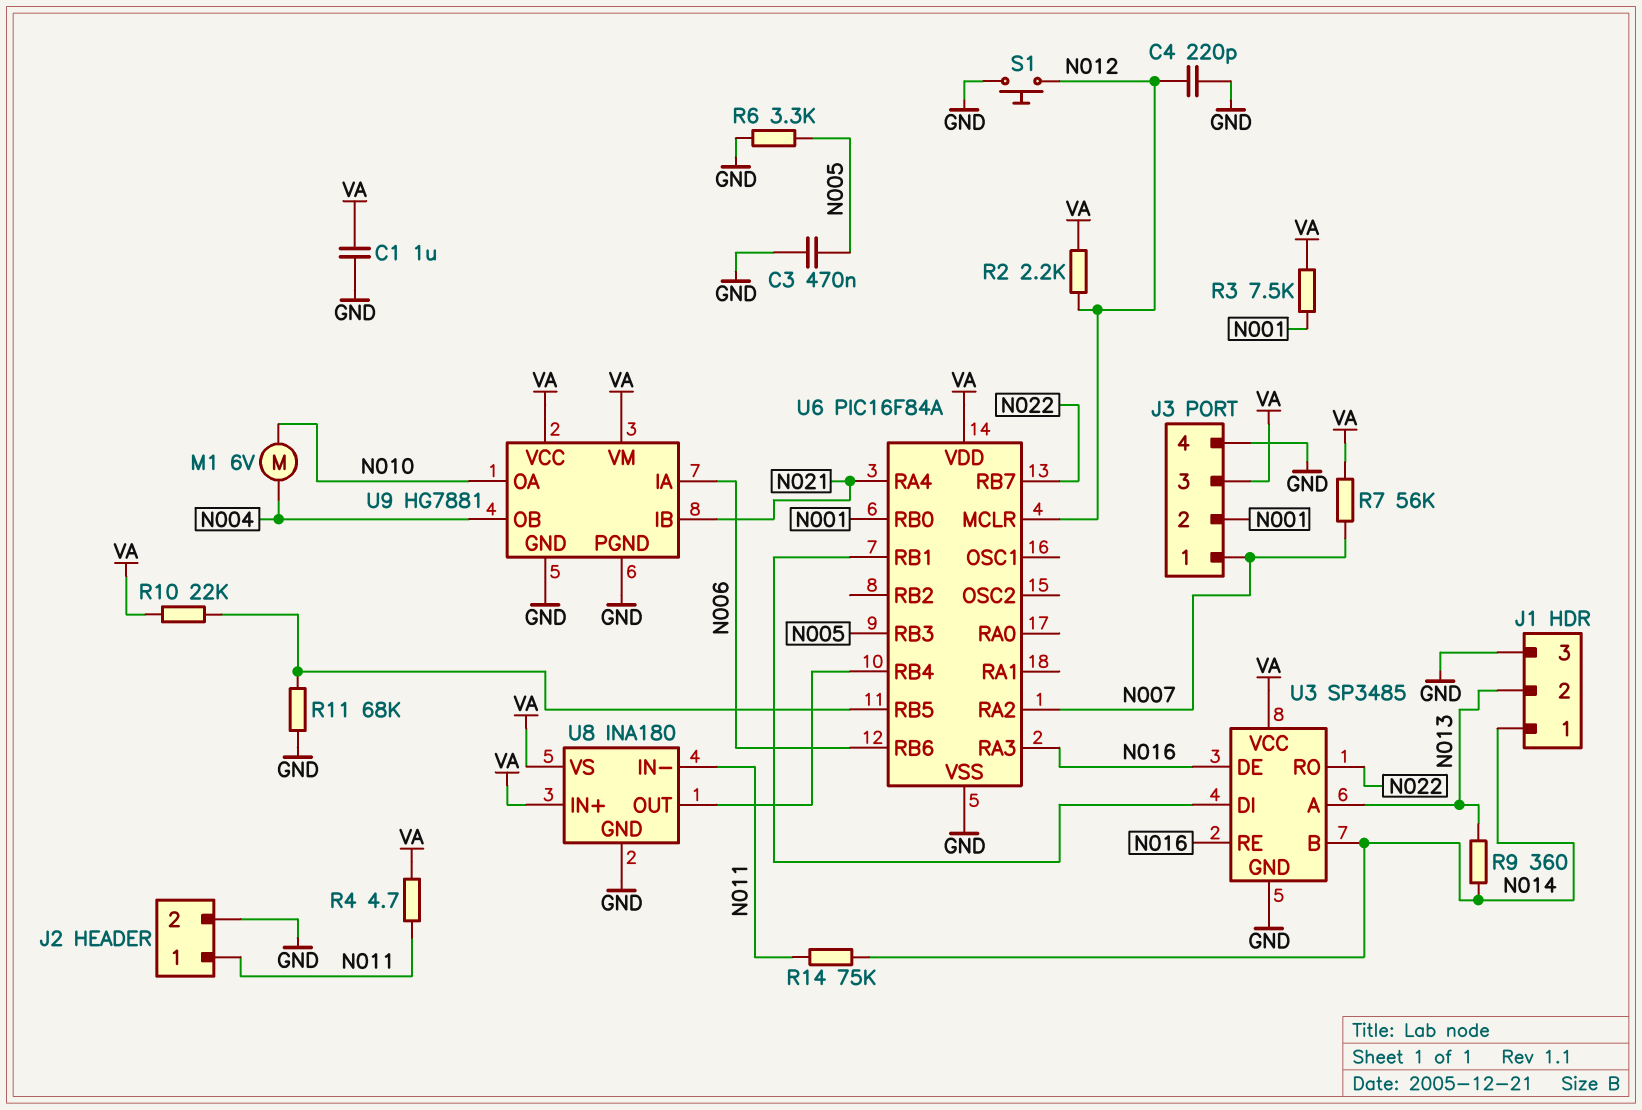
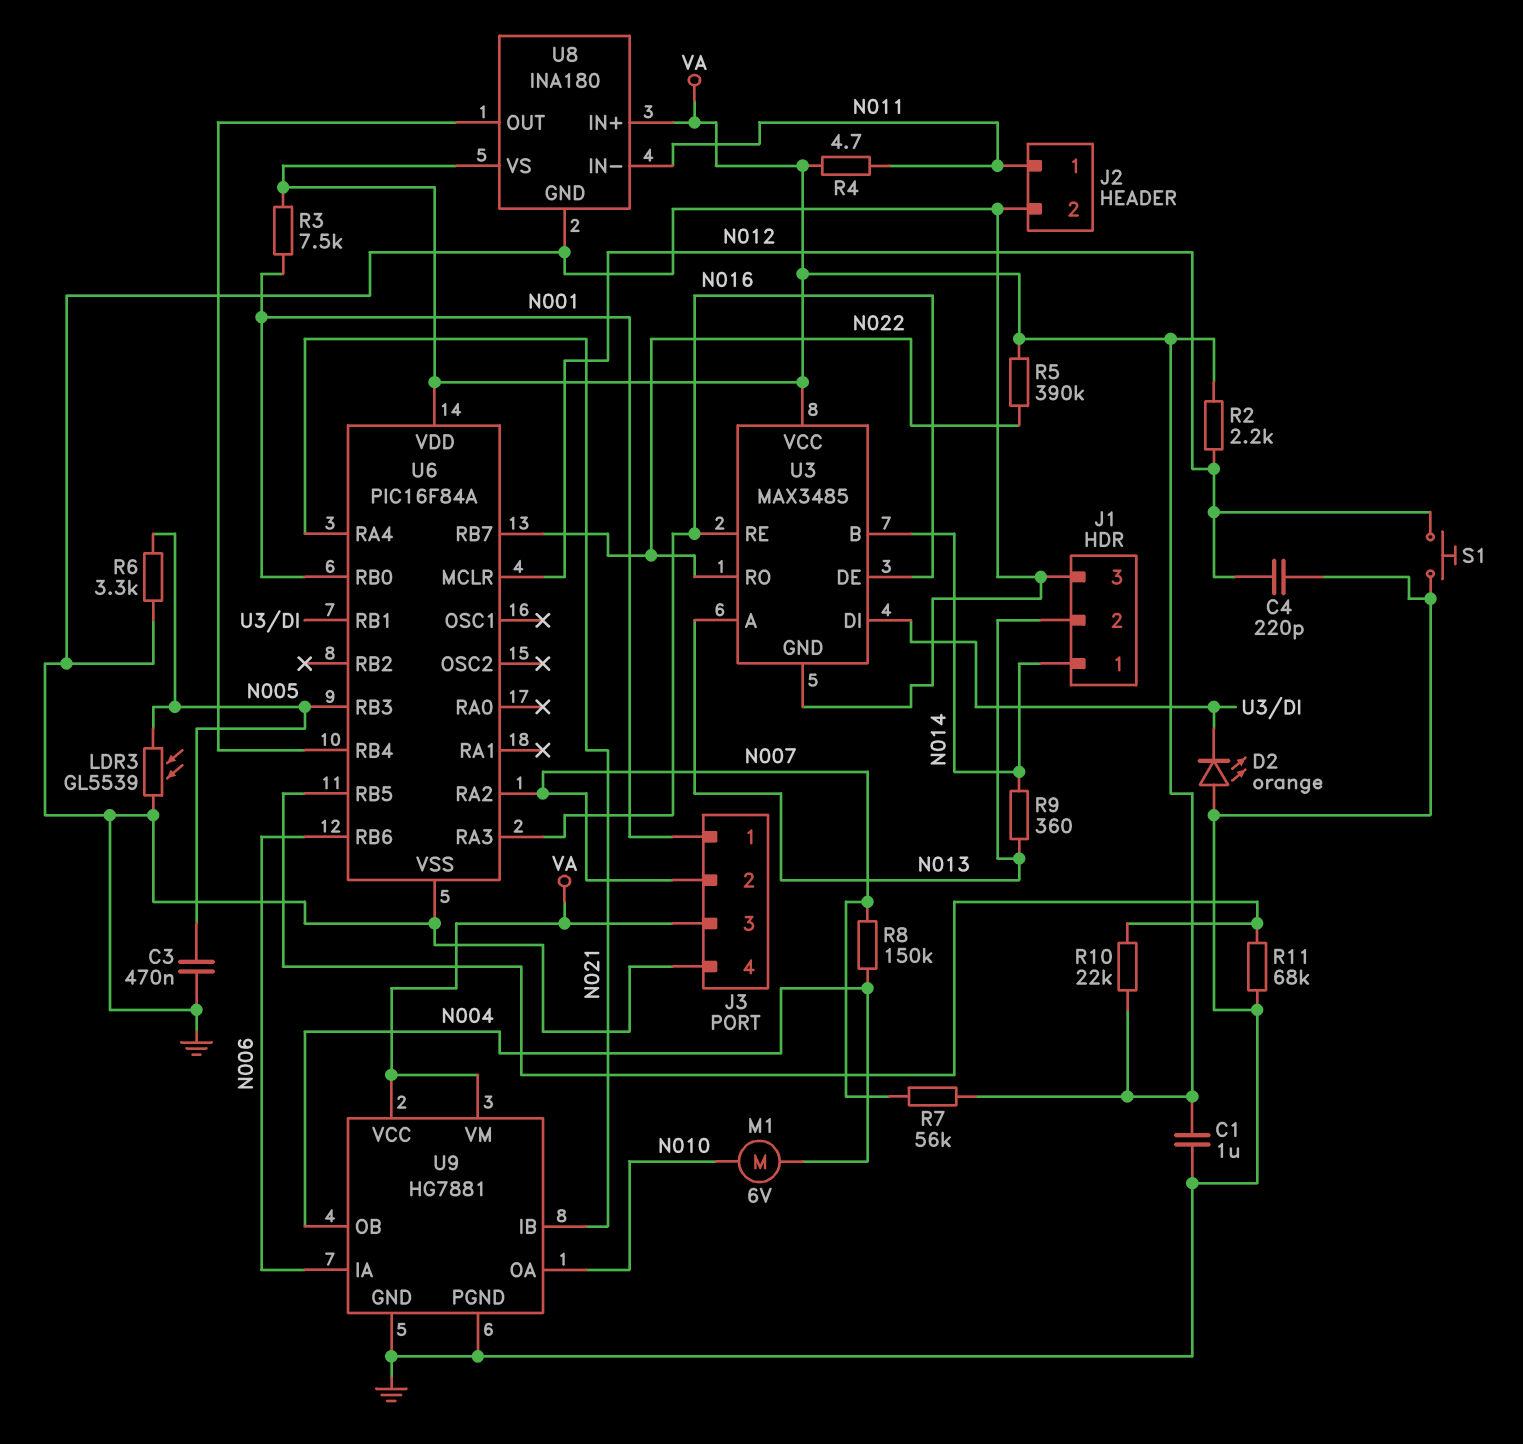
D2: none -> LED orange (A GND, K U3/DI)
J3 pin 1: N007 -> N001
J3 pin 2: N001 -> N007
LDR3: none -> GL5539 (GND, N005)
R5: none -> 390k (N022, VA)
R8: none -> 150k (N004, N007)
R14: 75k (N011, N014) -> none
U3: SP3485 -> MAX3485

